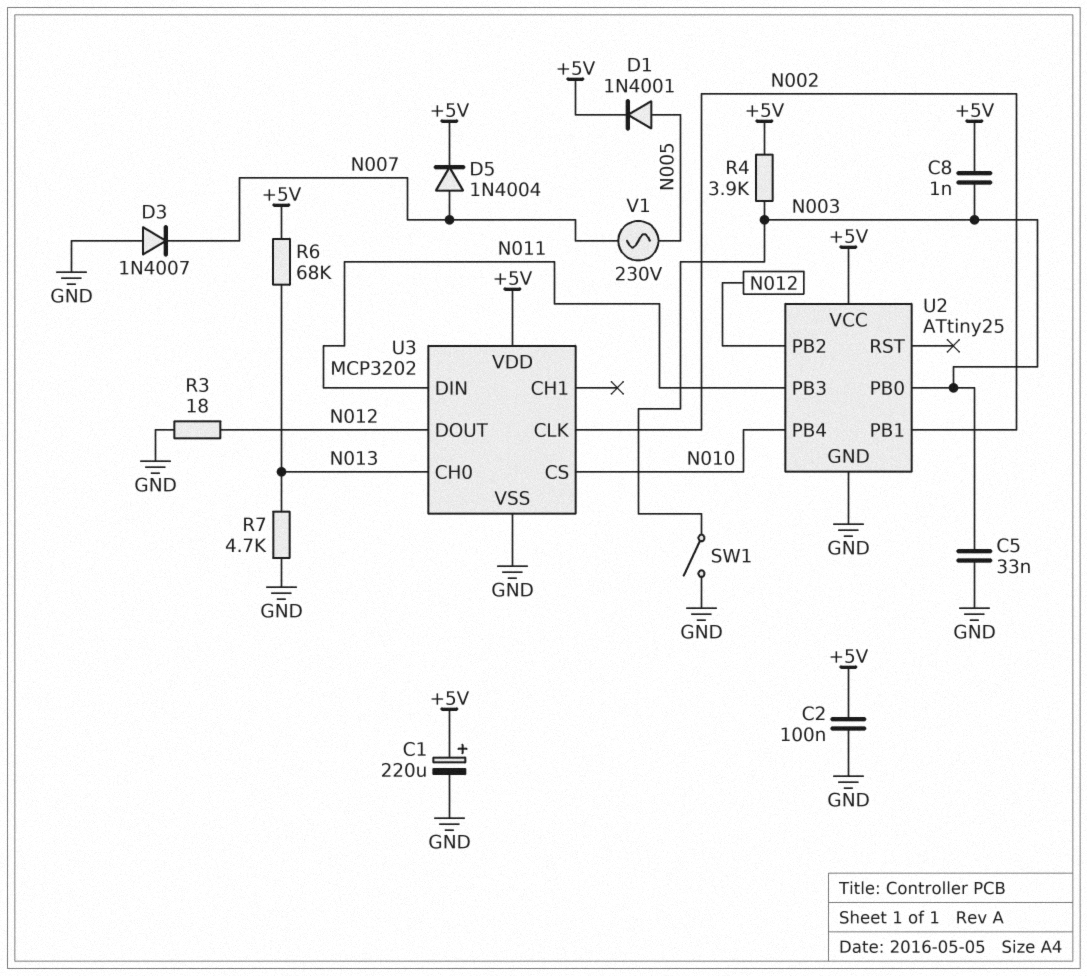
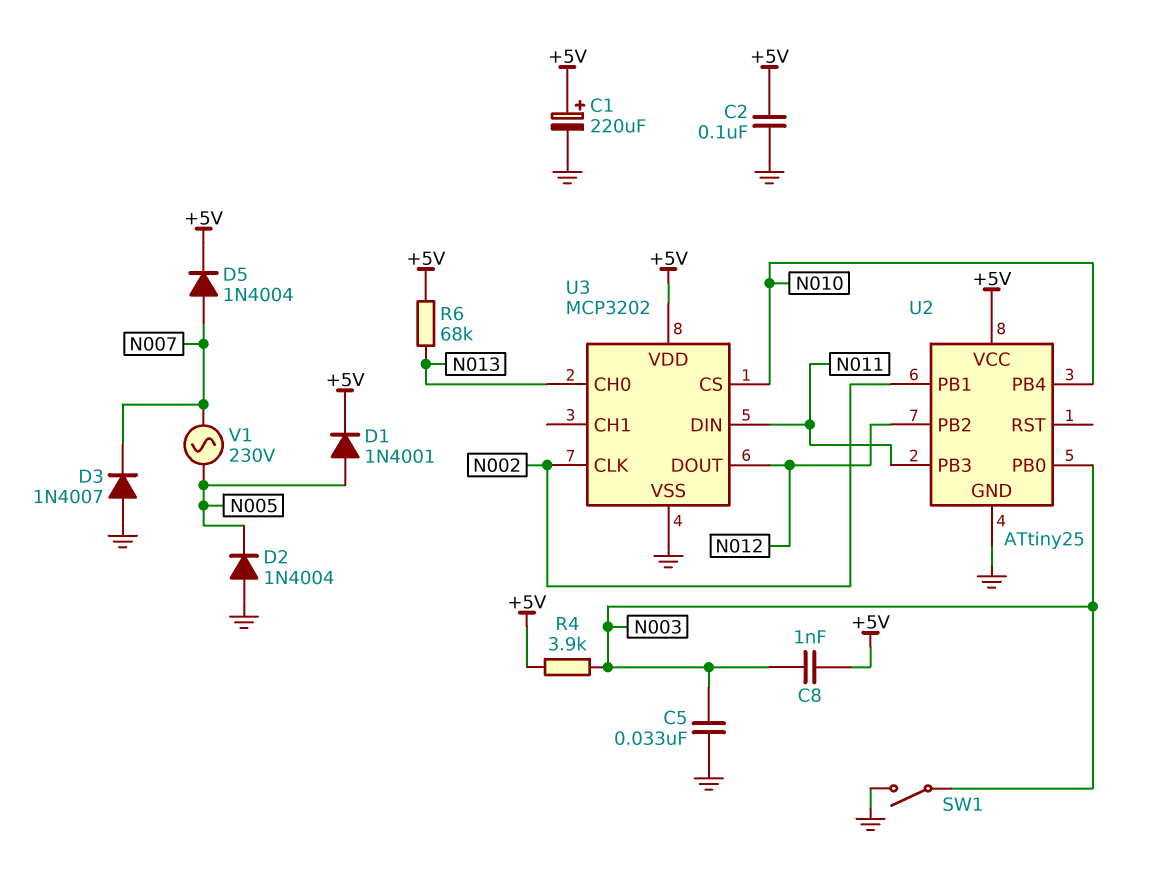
D2: none -> diode 1N4004 (A GND, K N005)
R3: 18 (GND, N012) -> none
R7: 4.7k (GND, N013) -> none

